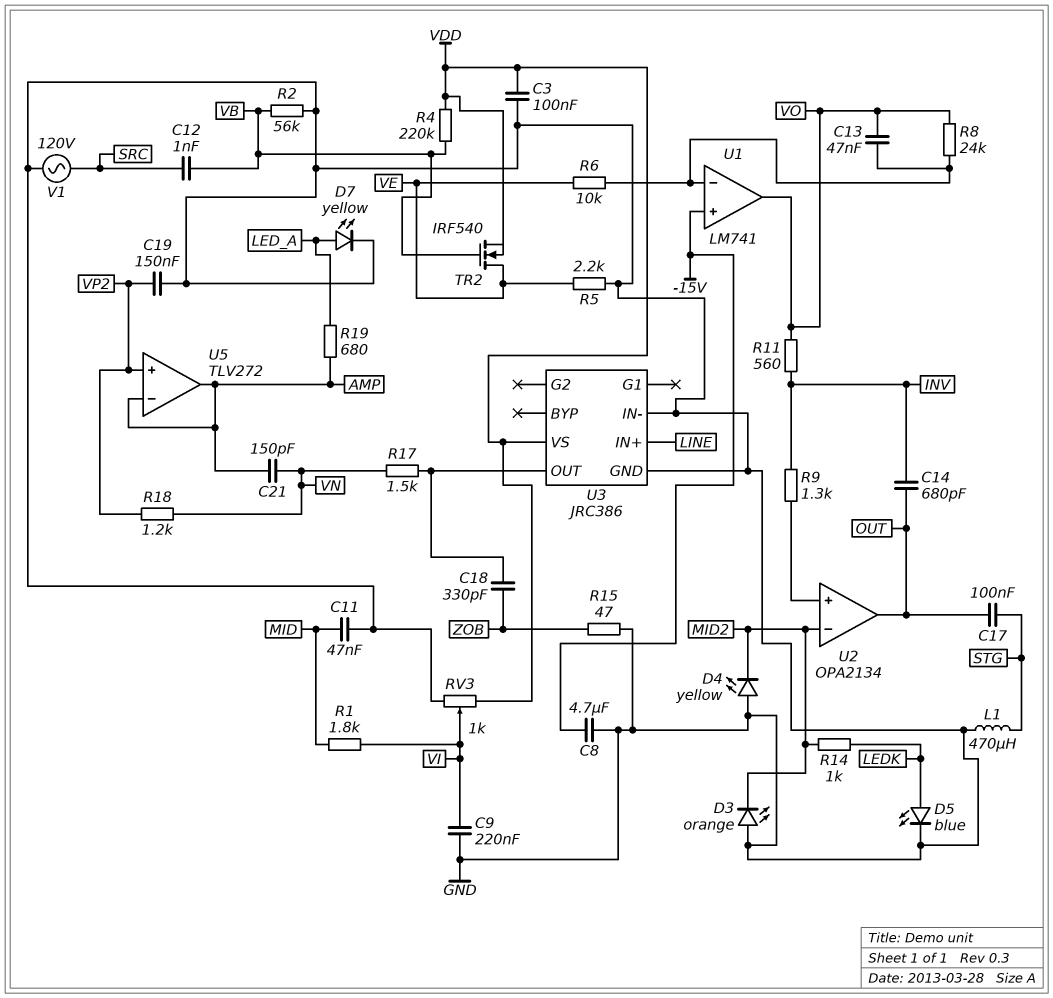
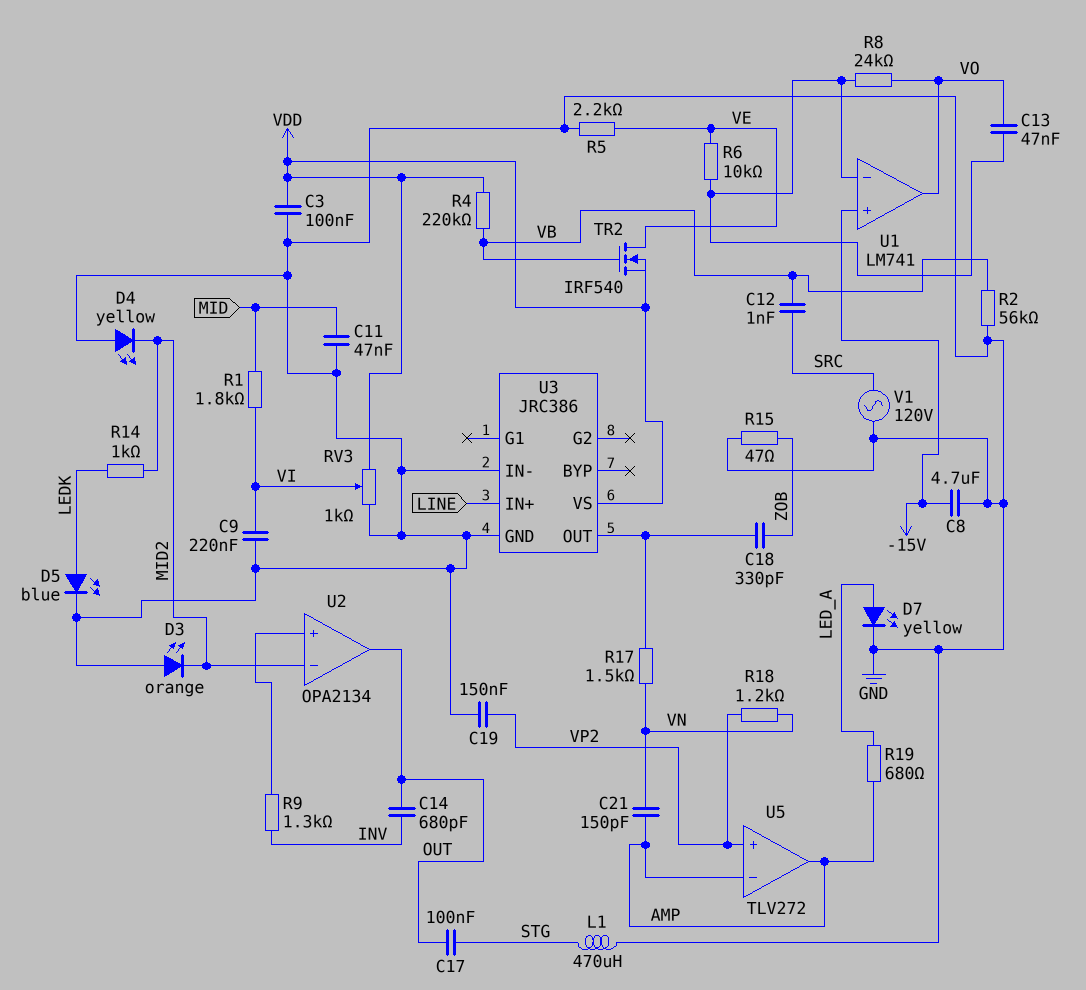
R11: 560 (INV, VO) -> none

